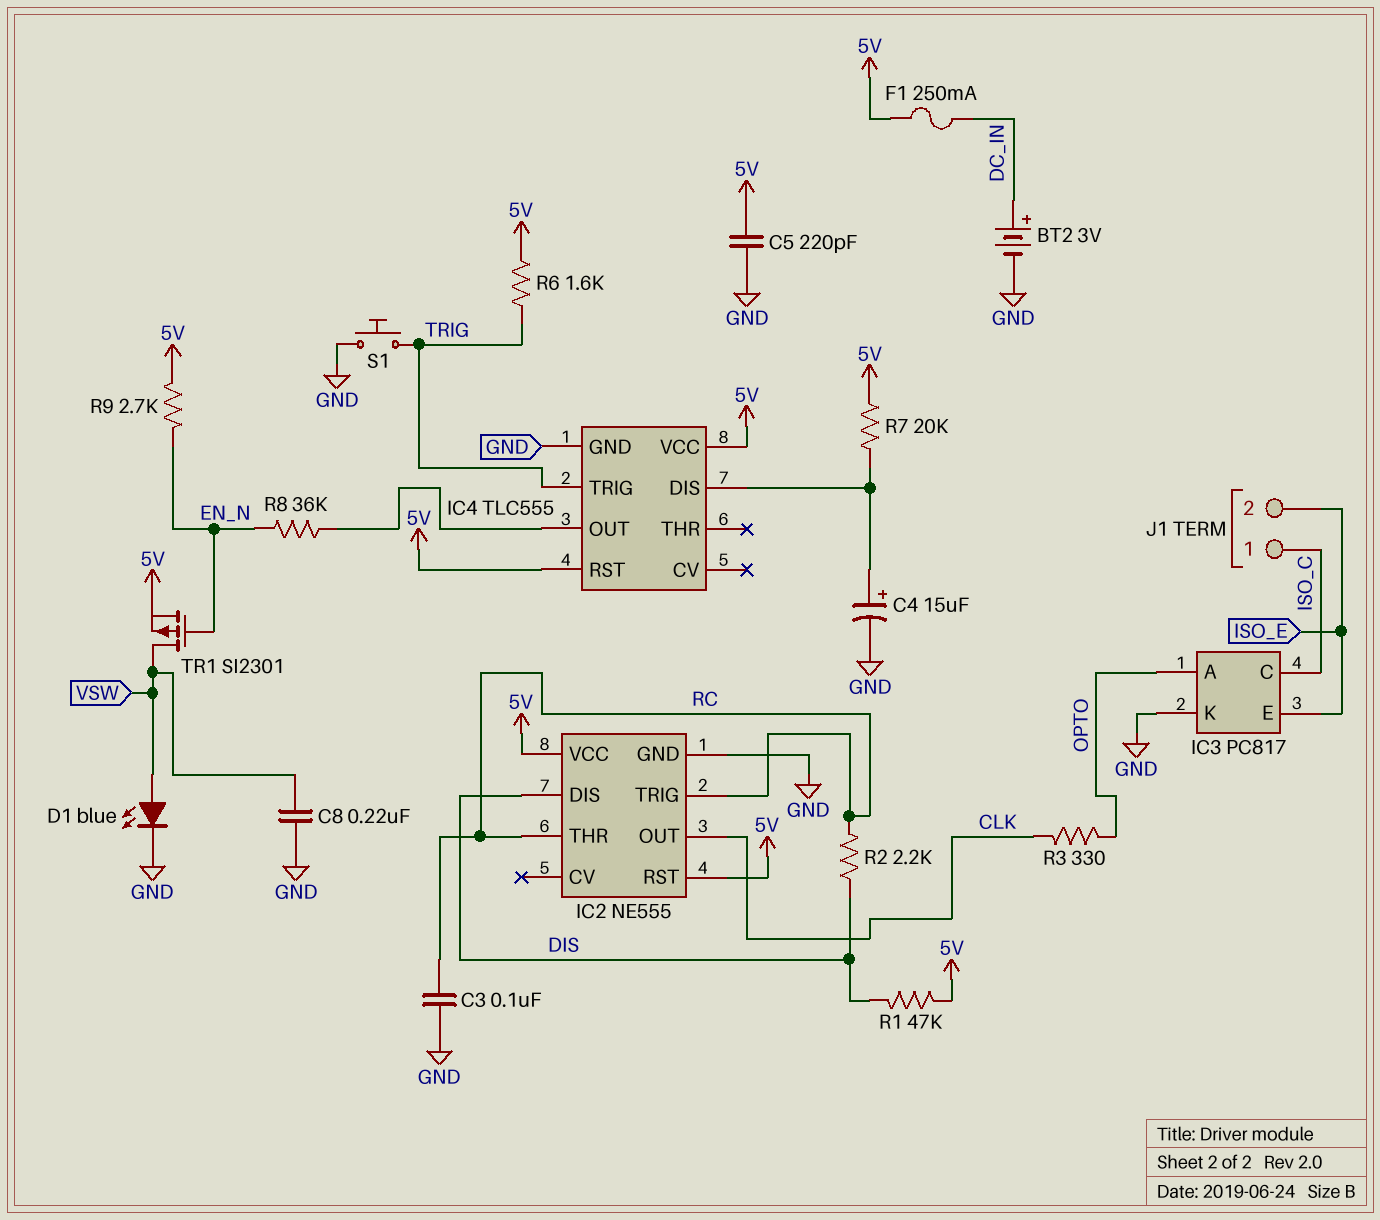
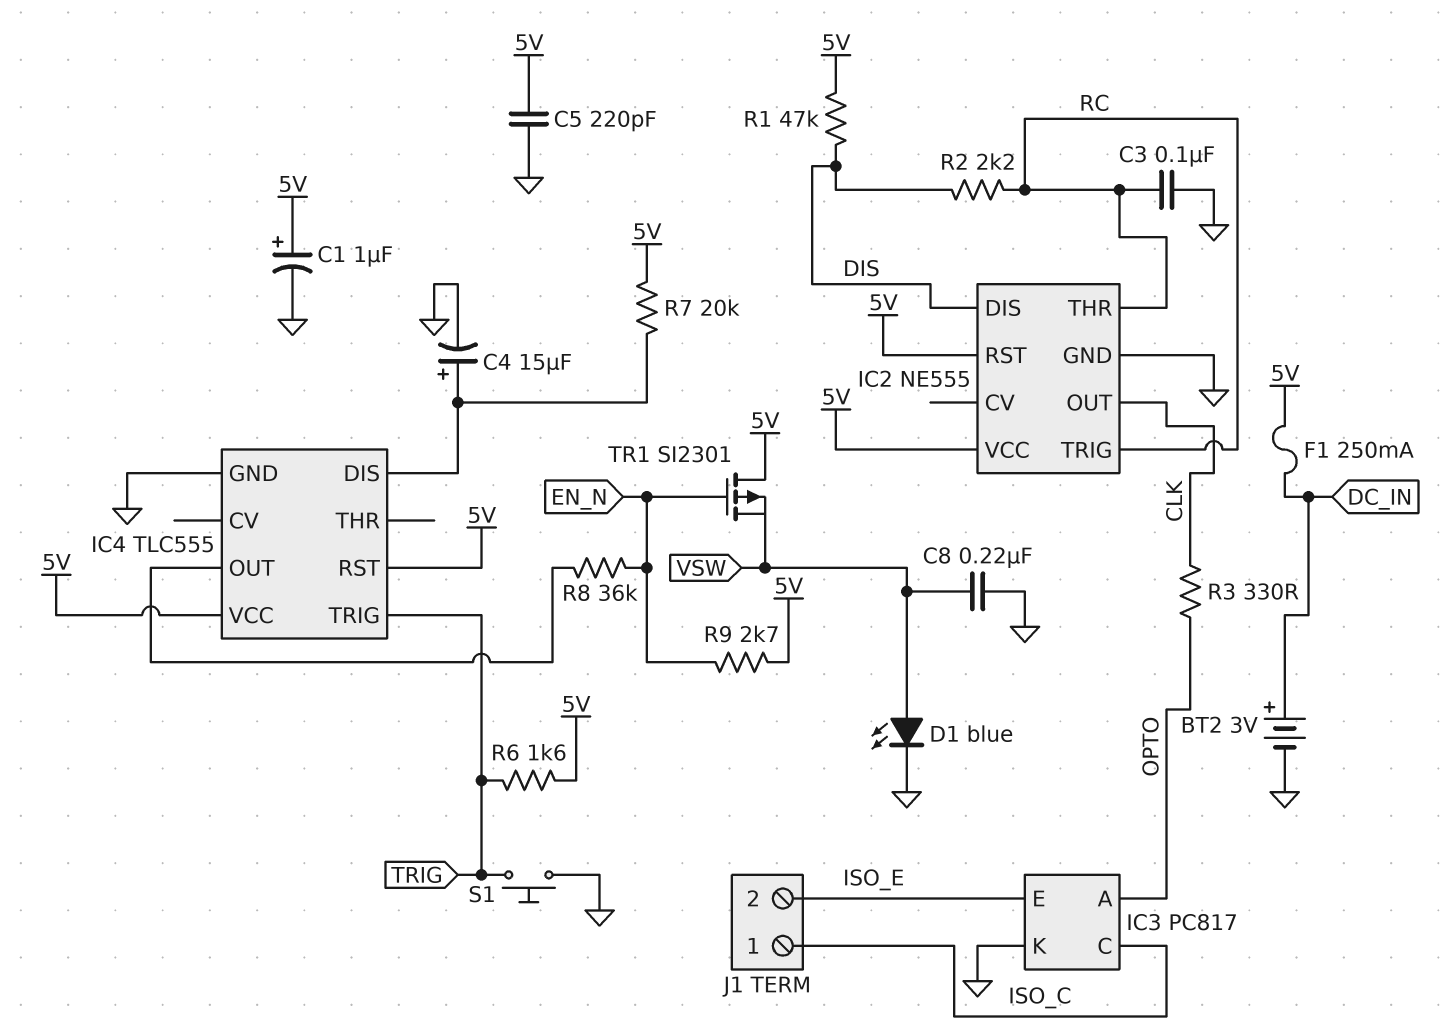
C1: none -> 1uF (plus 5V, minus GND)
TR1: PMOS SI2301 (G EN_N, D VSW, S 5V) -> PMOS SI2301 (G EN_N, D 5V, S VSW)

